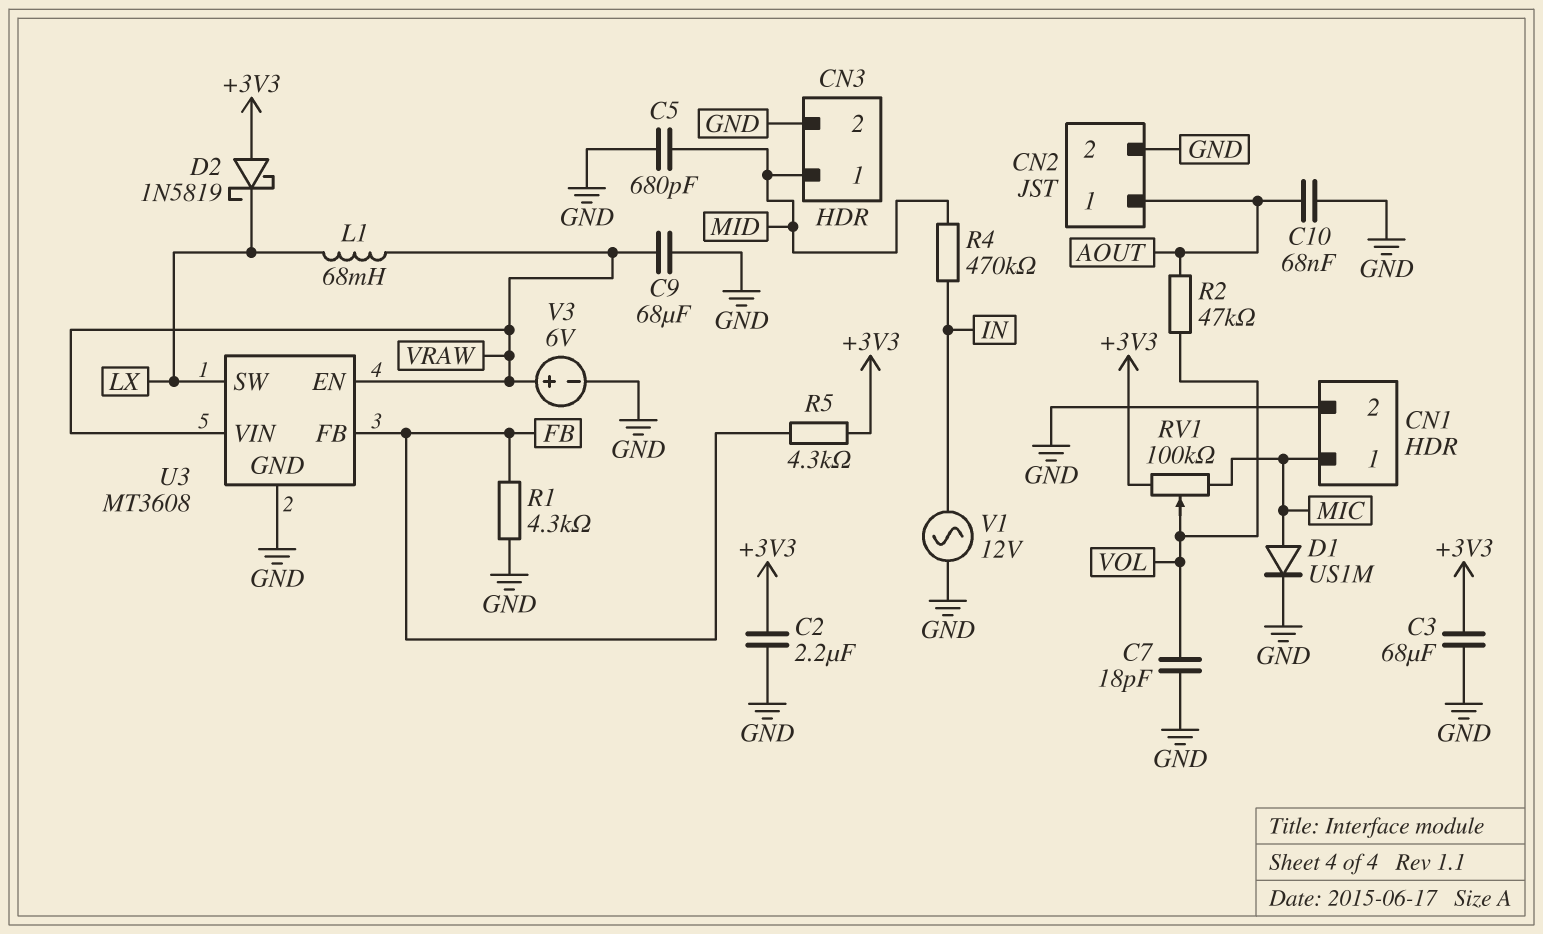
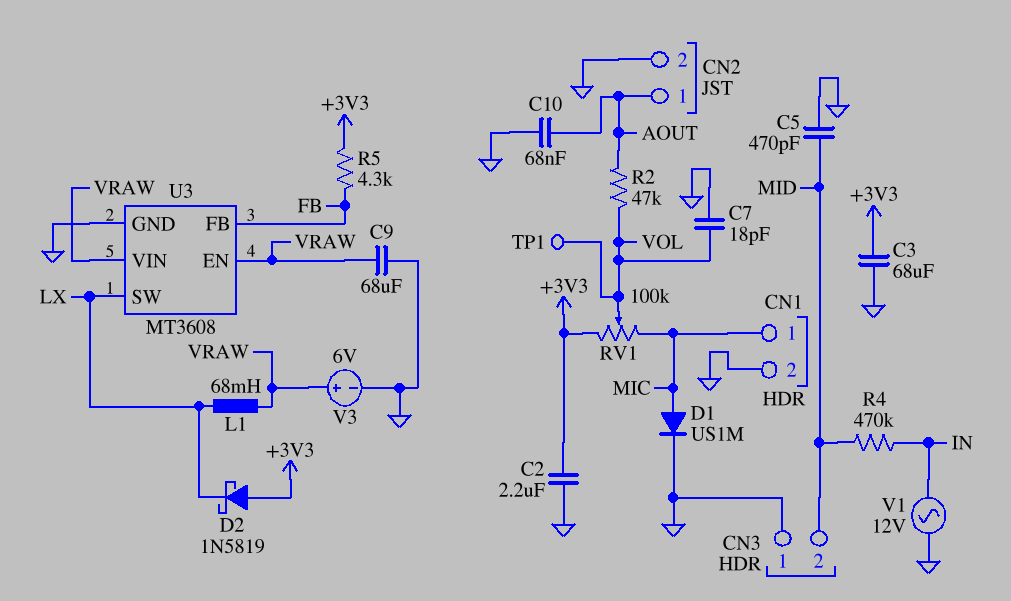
C5: 680pF (GND, MID) -> 470pF (GND, MID)
CN3 pin 1: MID -> GND
CN3 pin 2: GND -> MID
R1: 4.3k (FB, GND) -> none
TP1: none -> test point (VOL)

